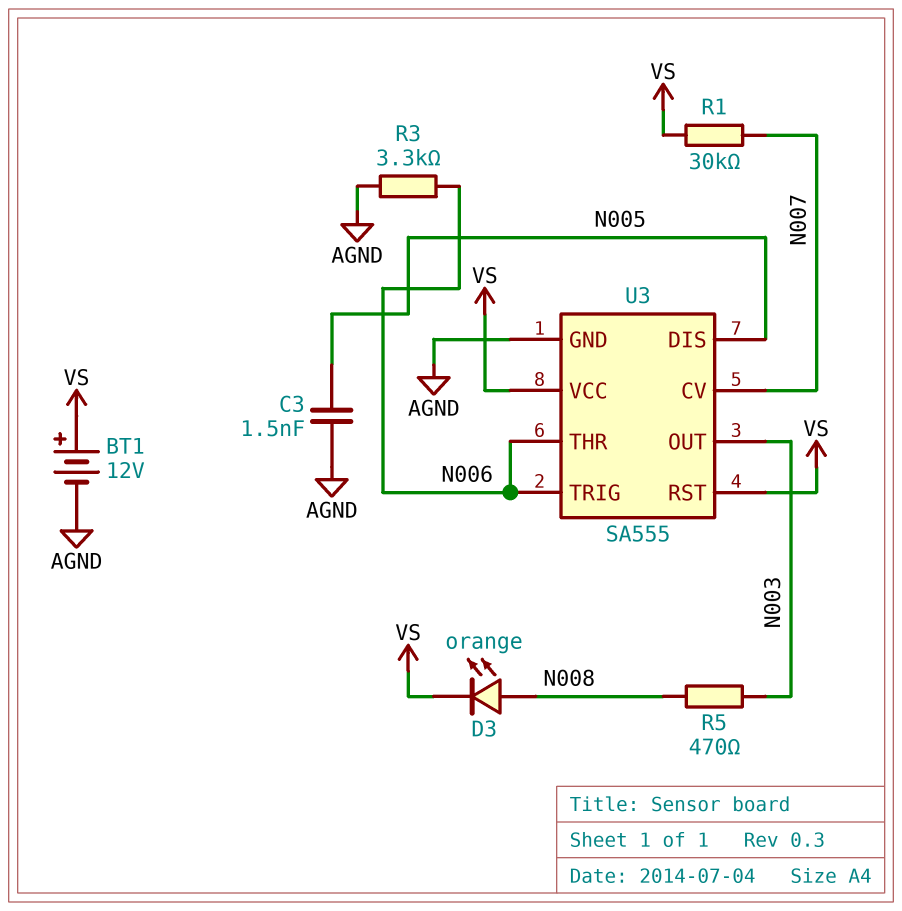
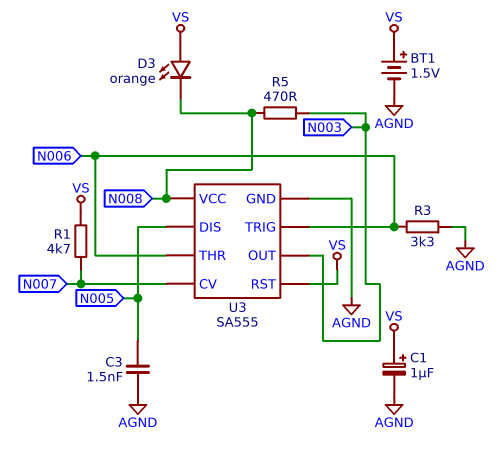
BT1: 12V (plus VS, minus AGND) -> 1.5V (plus VS, minus AGND)
C1: none -> 1uF (plus VS, minus AGND)
D3: LED orange (A N008, K VS) -> LED orange (A VS, K N008)
R1: 30k (N007, VS) -> 4.7k (N007, VS)
U3 pin VCC: VS -> N008

